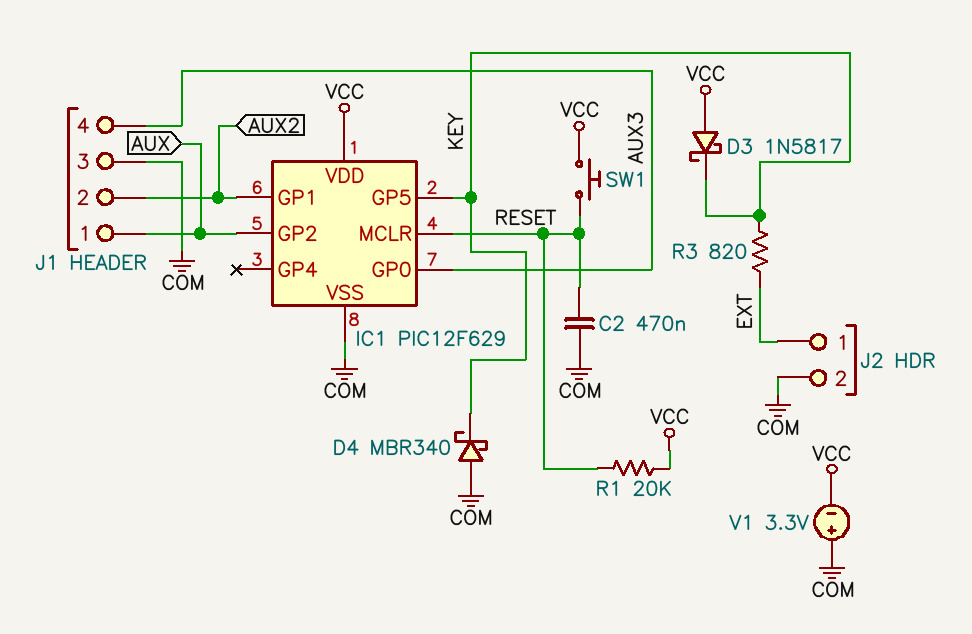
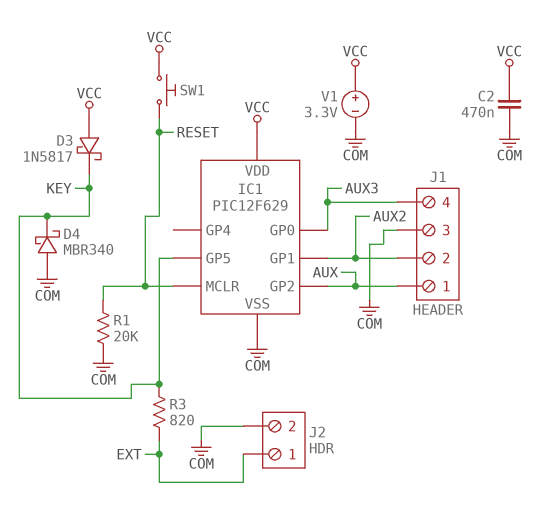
C2: 470nF (COM, RESET) -> 470nF (COM, VCC)
R1: 20k (RESET, VCC) -> 20k (COM, RESET)
V1: 3.3V (plus COM, minus VCC) -> 3.3V (plus VCC, minus COM)

